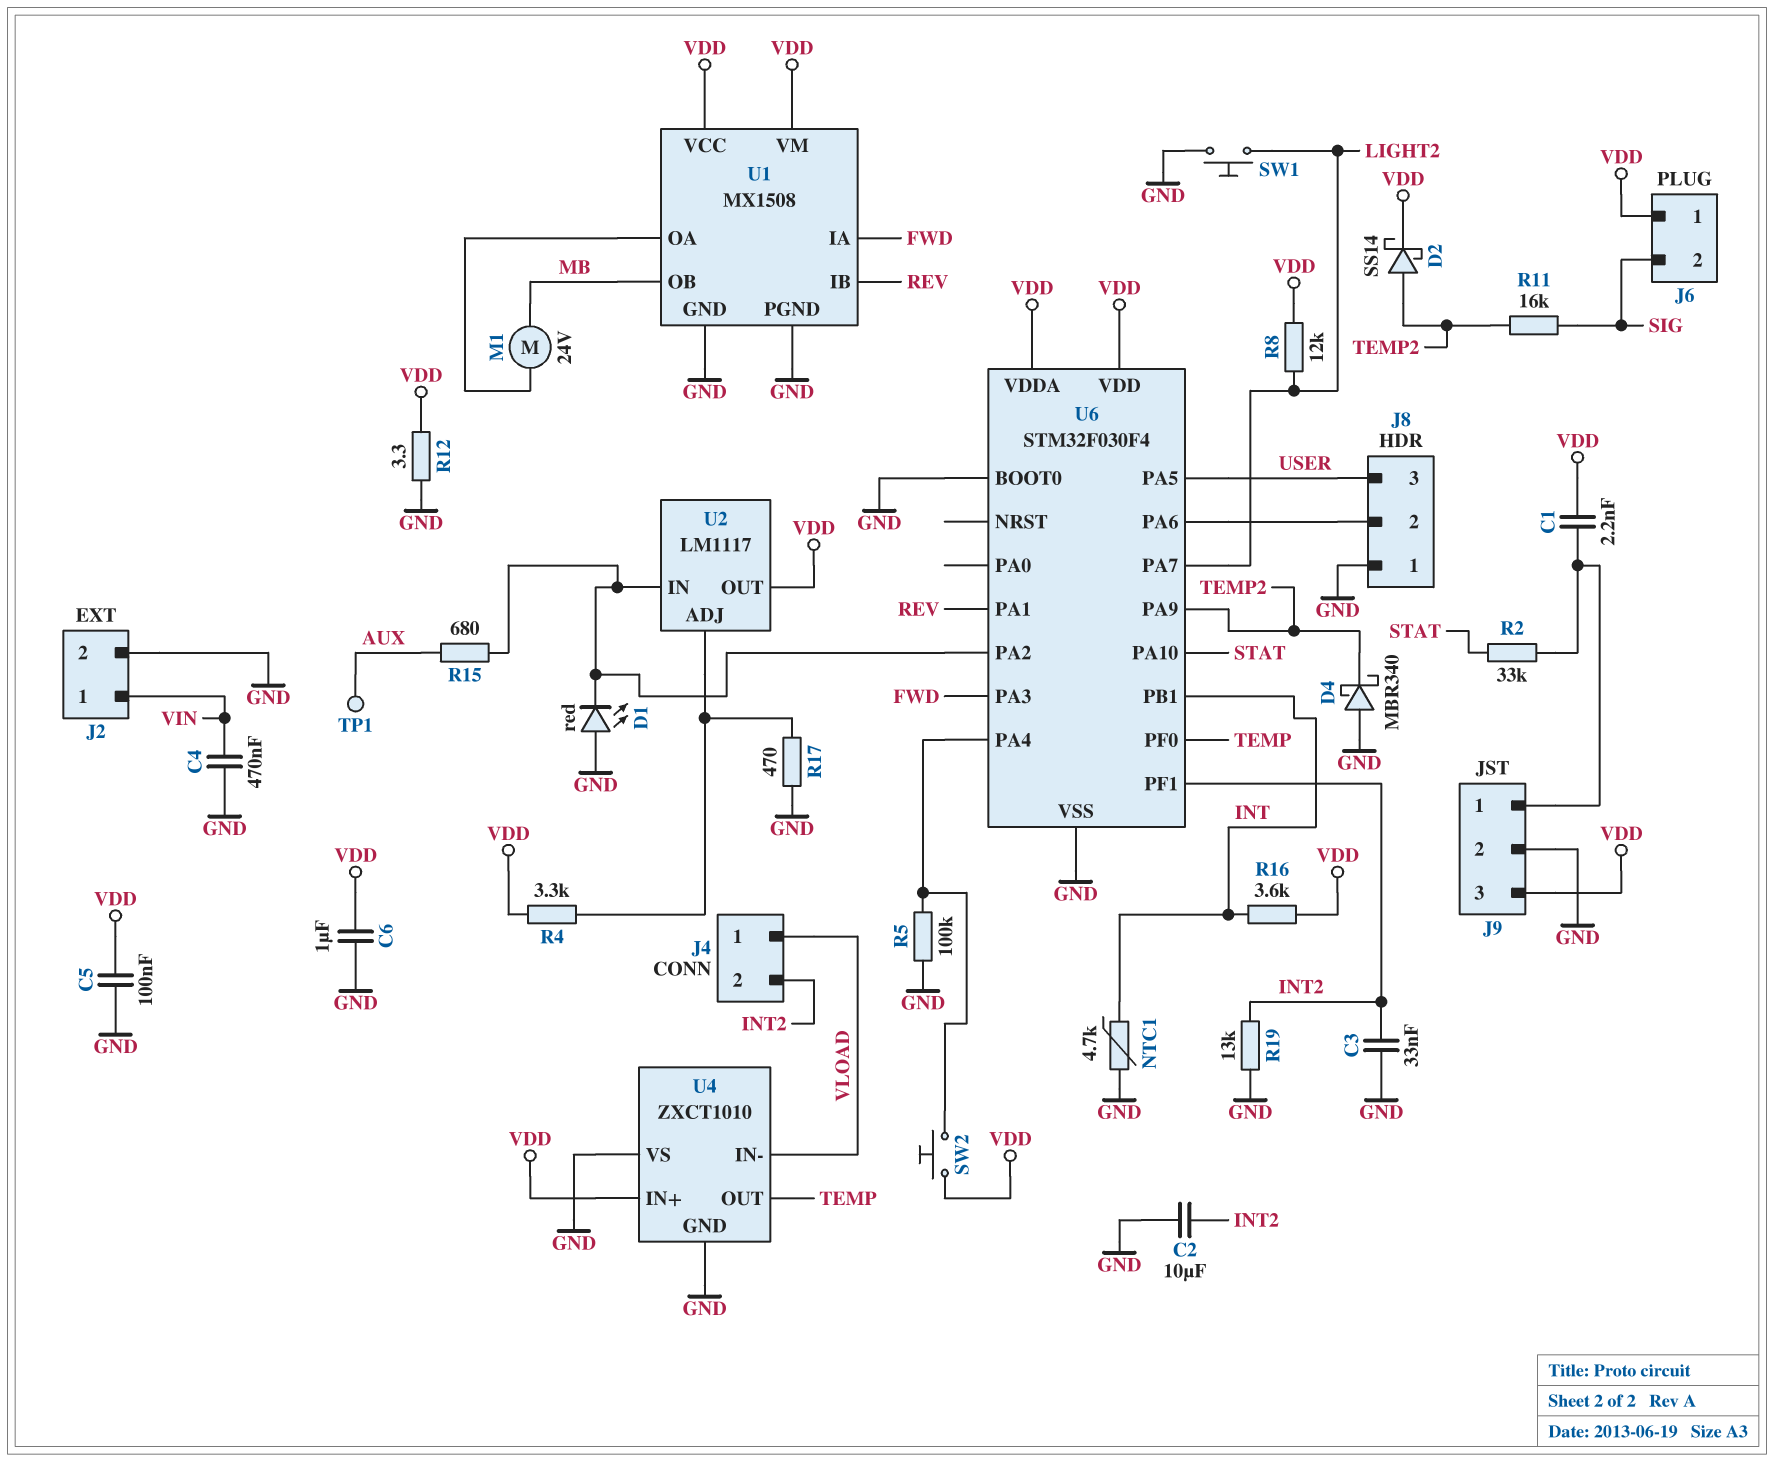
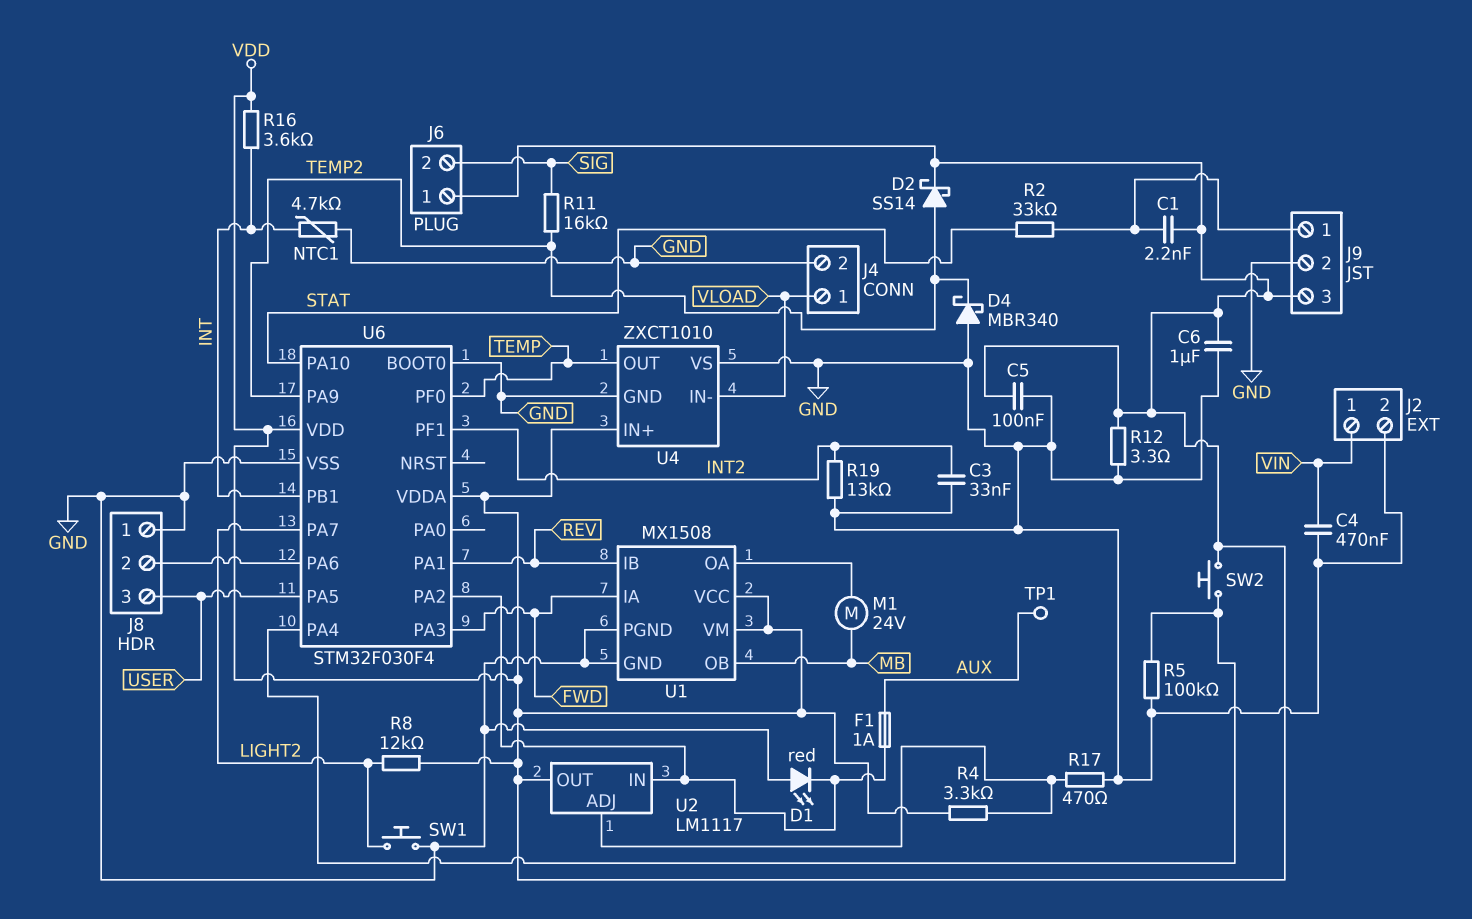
C2: 10uF (GND, INT2) -> none
F1: none -> 1A (AUX, U2/IN)
J4 pin 2: INT2 -> GND
R15: 680 (AUX, U2/IN) -> none

